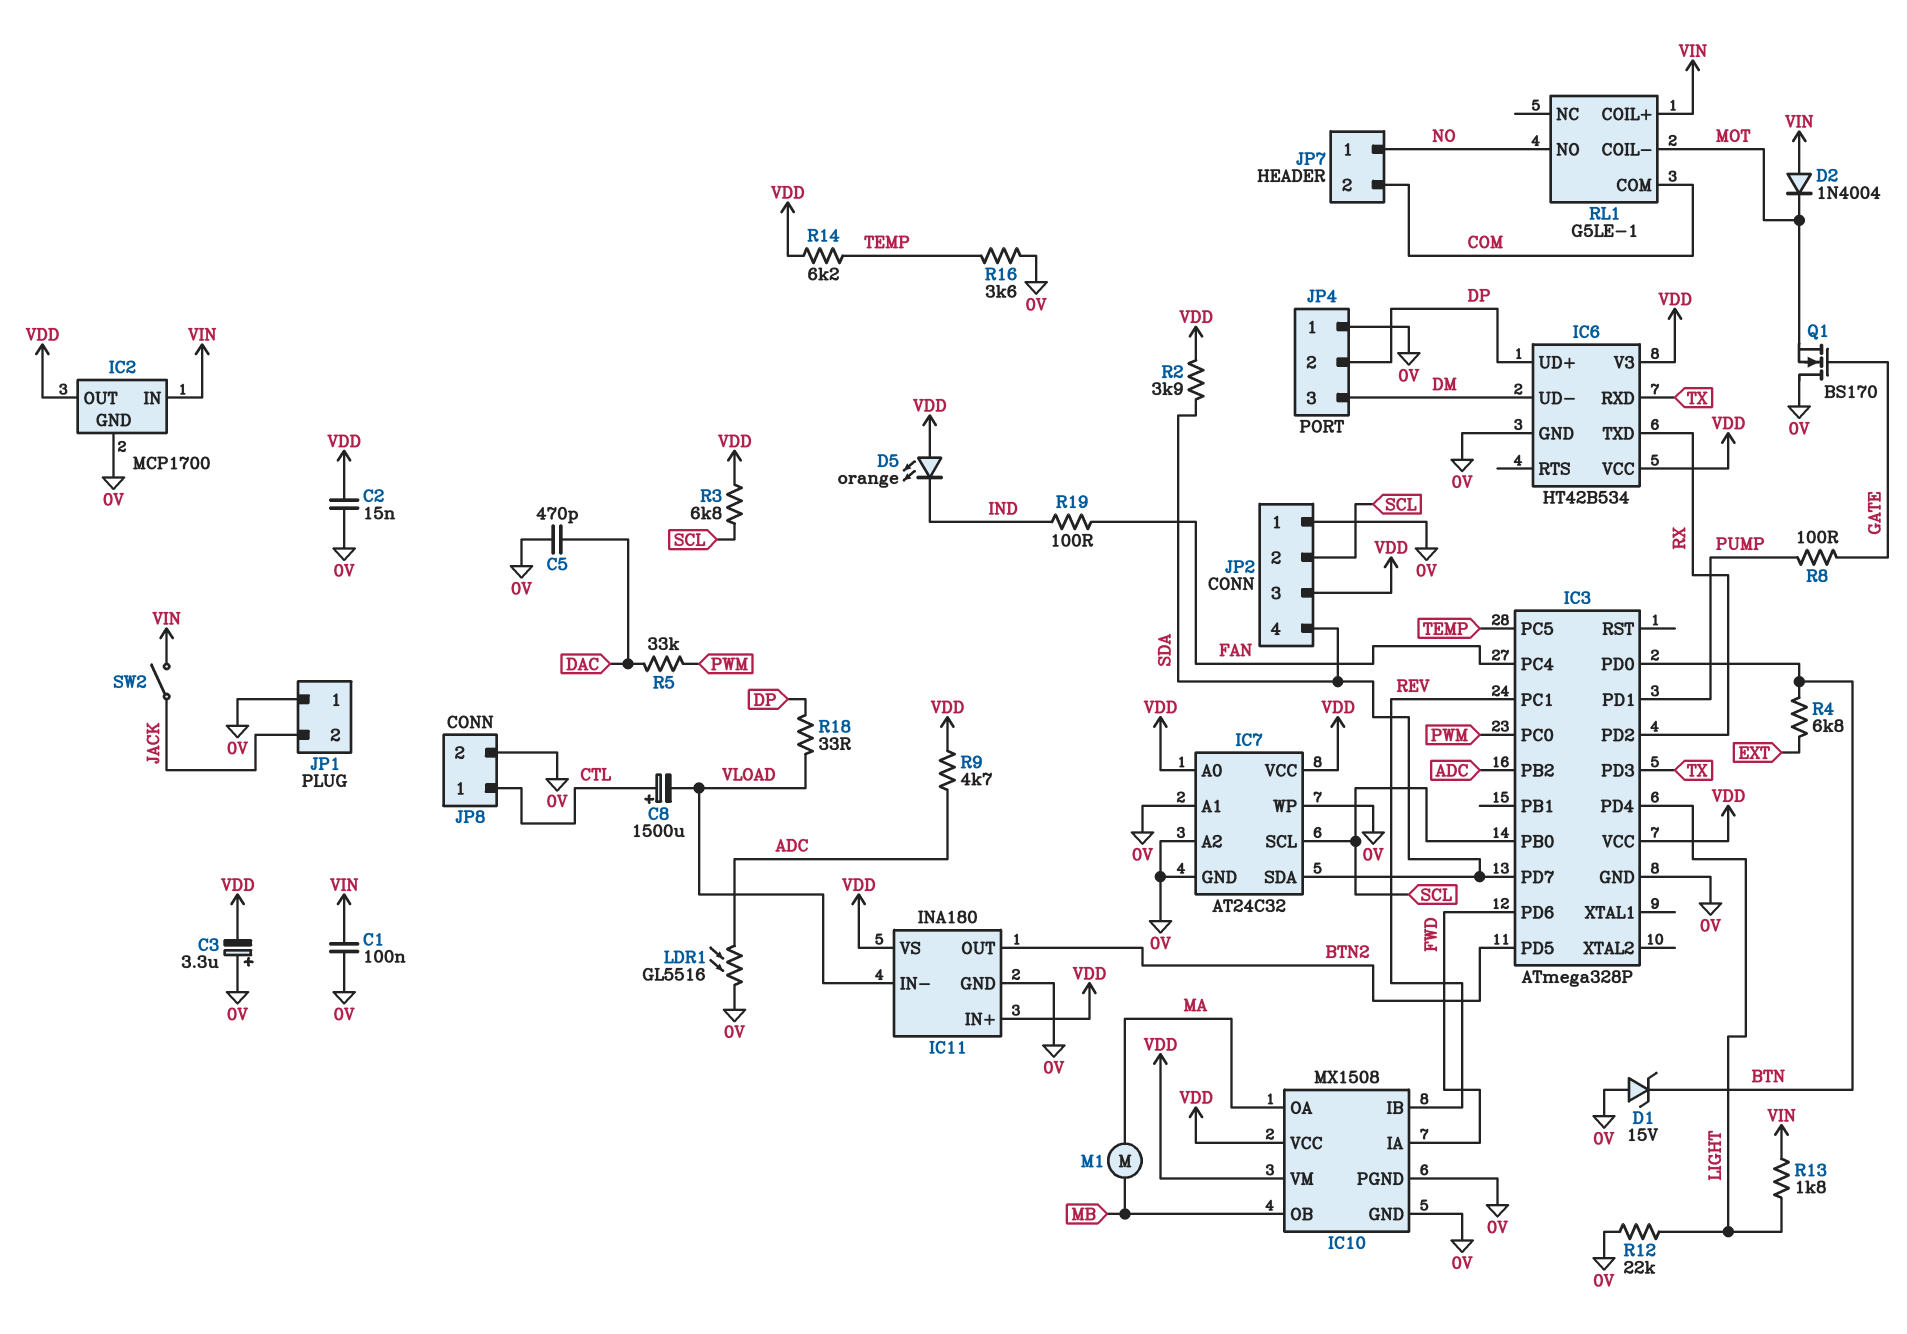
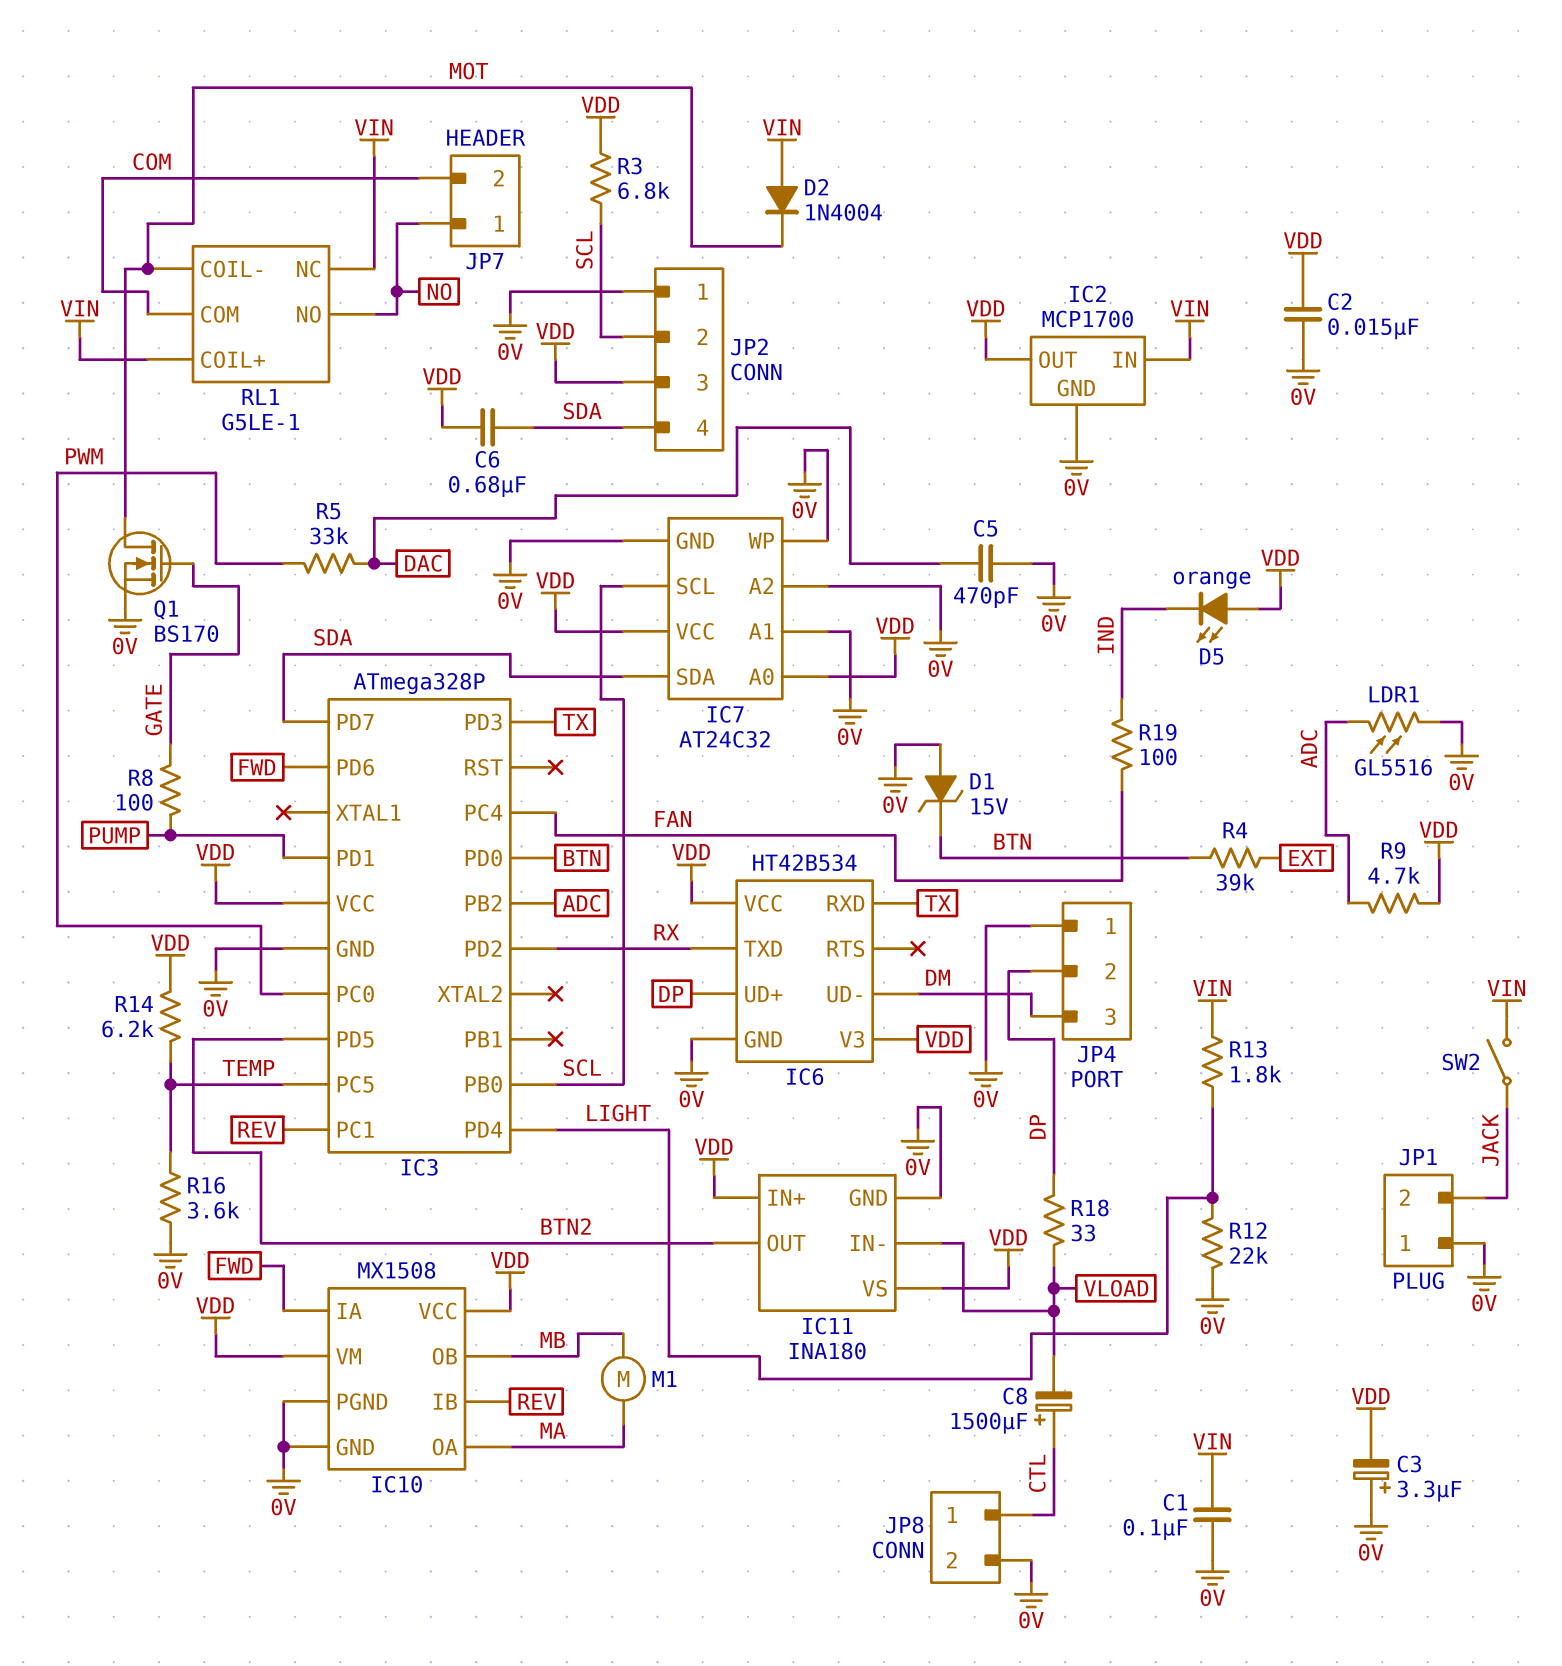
C6: none -> 680nF (SDA, VDD)
Q1: NMOS BS170 (G GATE, D 0V, S MOT) -> NMOS BS170 (G GATE, D MOT, S 0V)
R2: 3.9k (SDA, VDD) -> none
R4: 6.8k (BTN, EXT) -> 39k (BTN, EXT)
RL1 pin NC: none -> VIN

